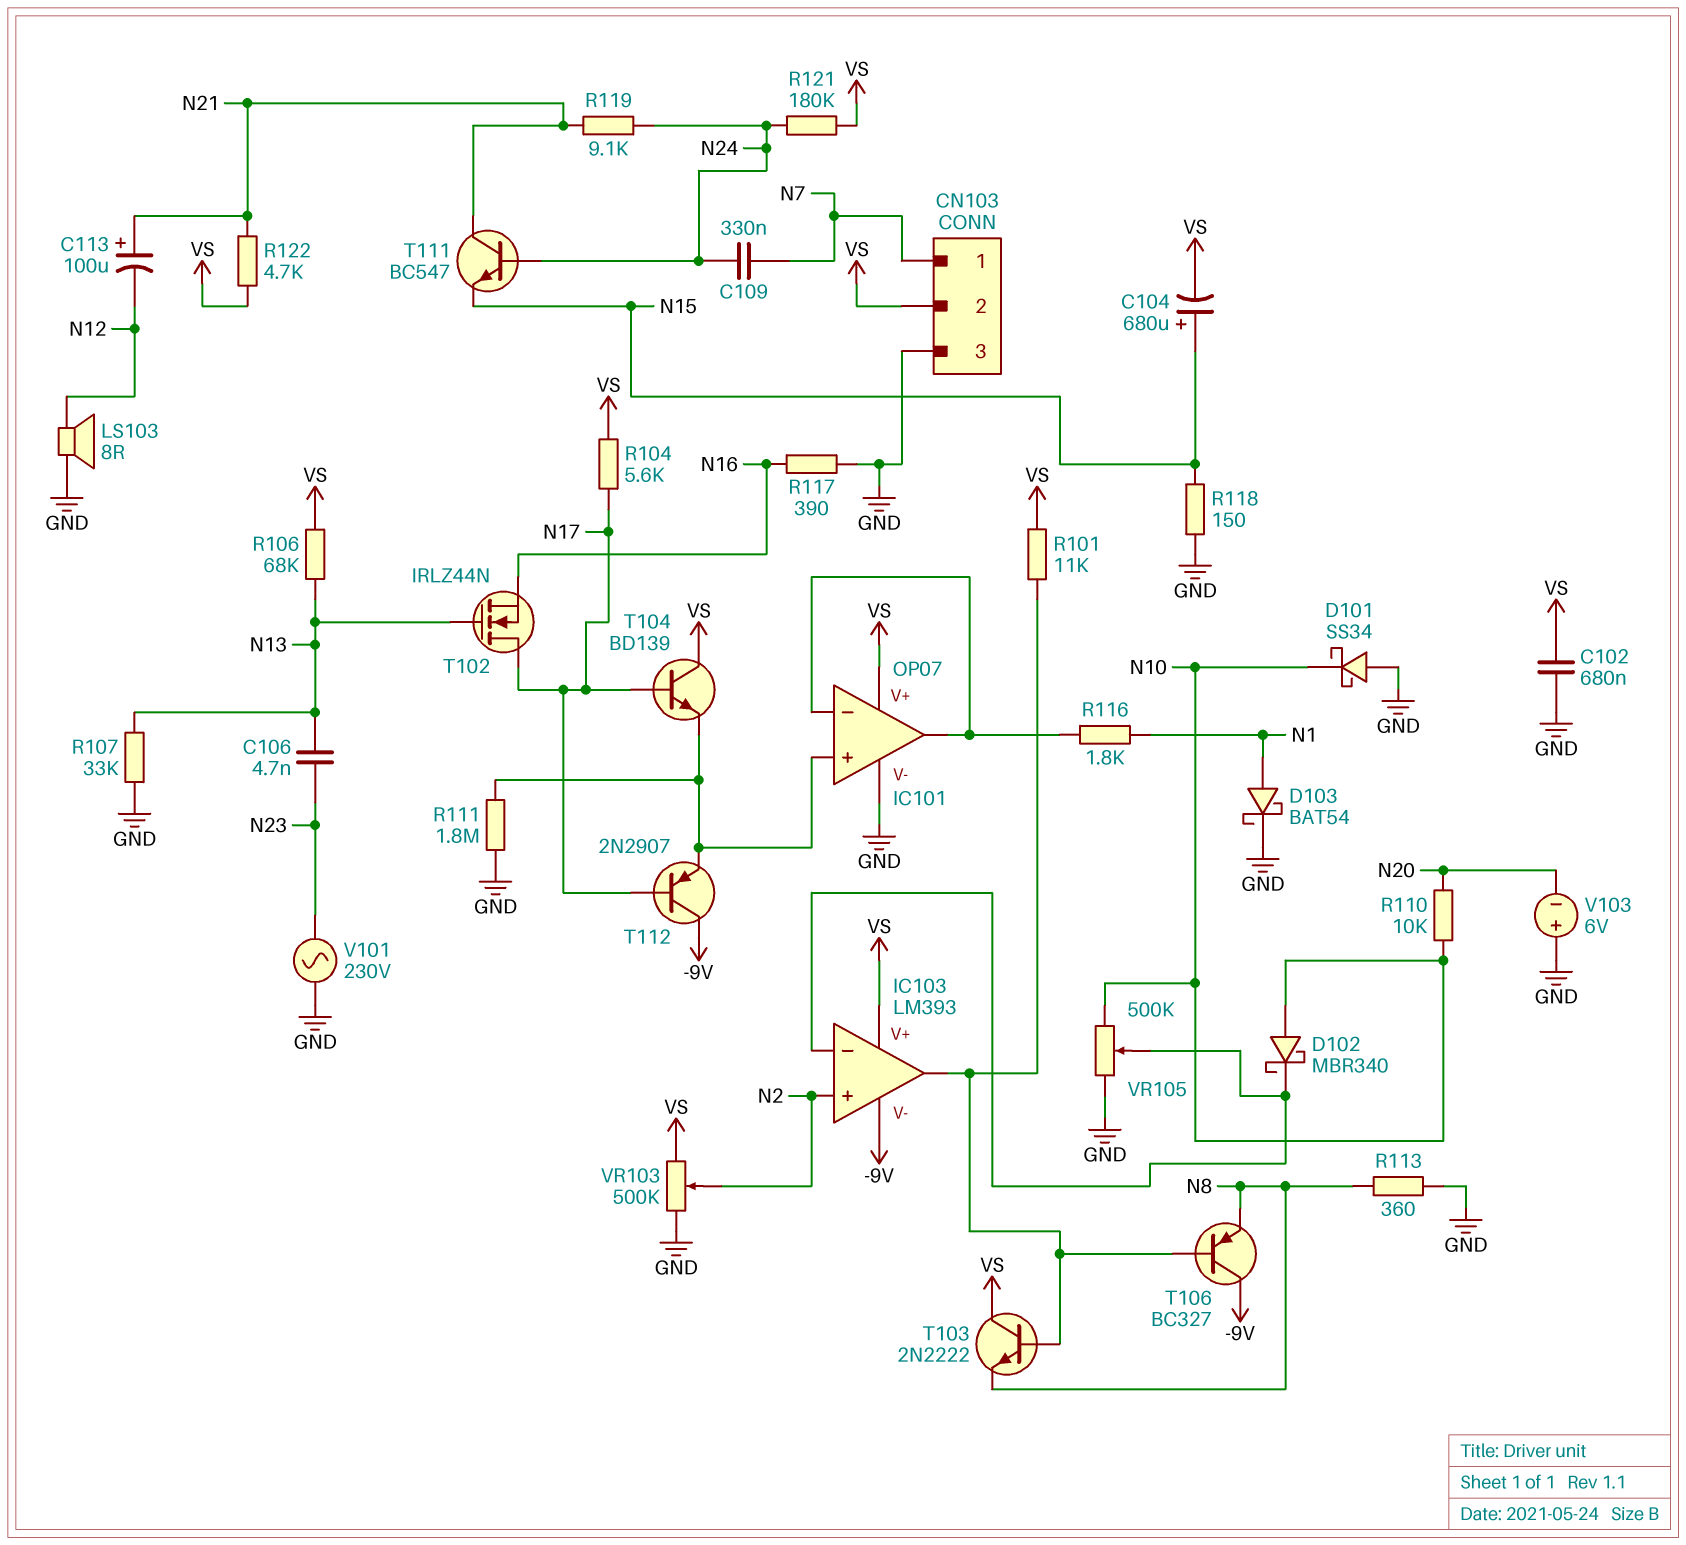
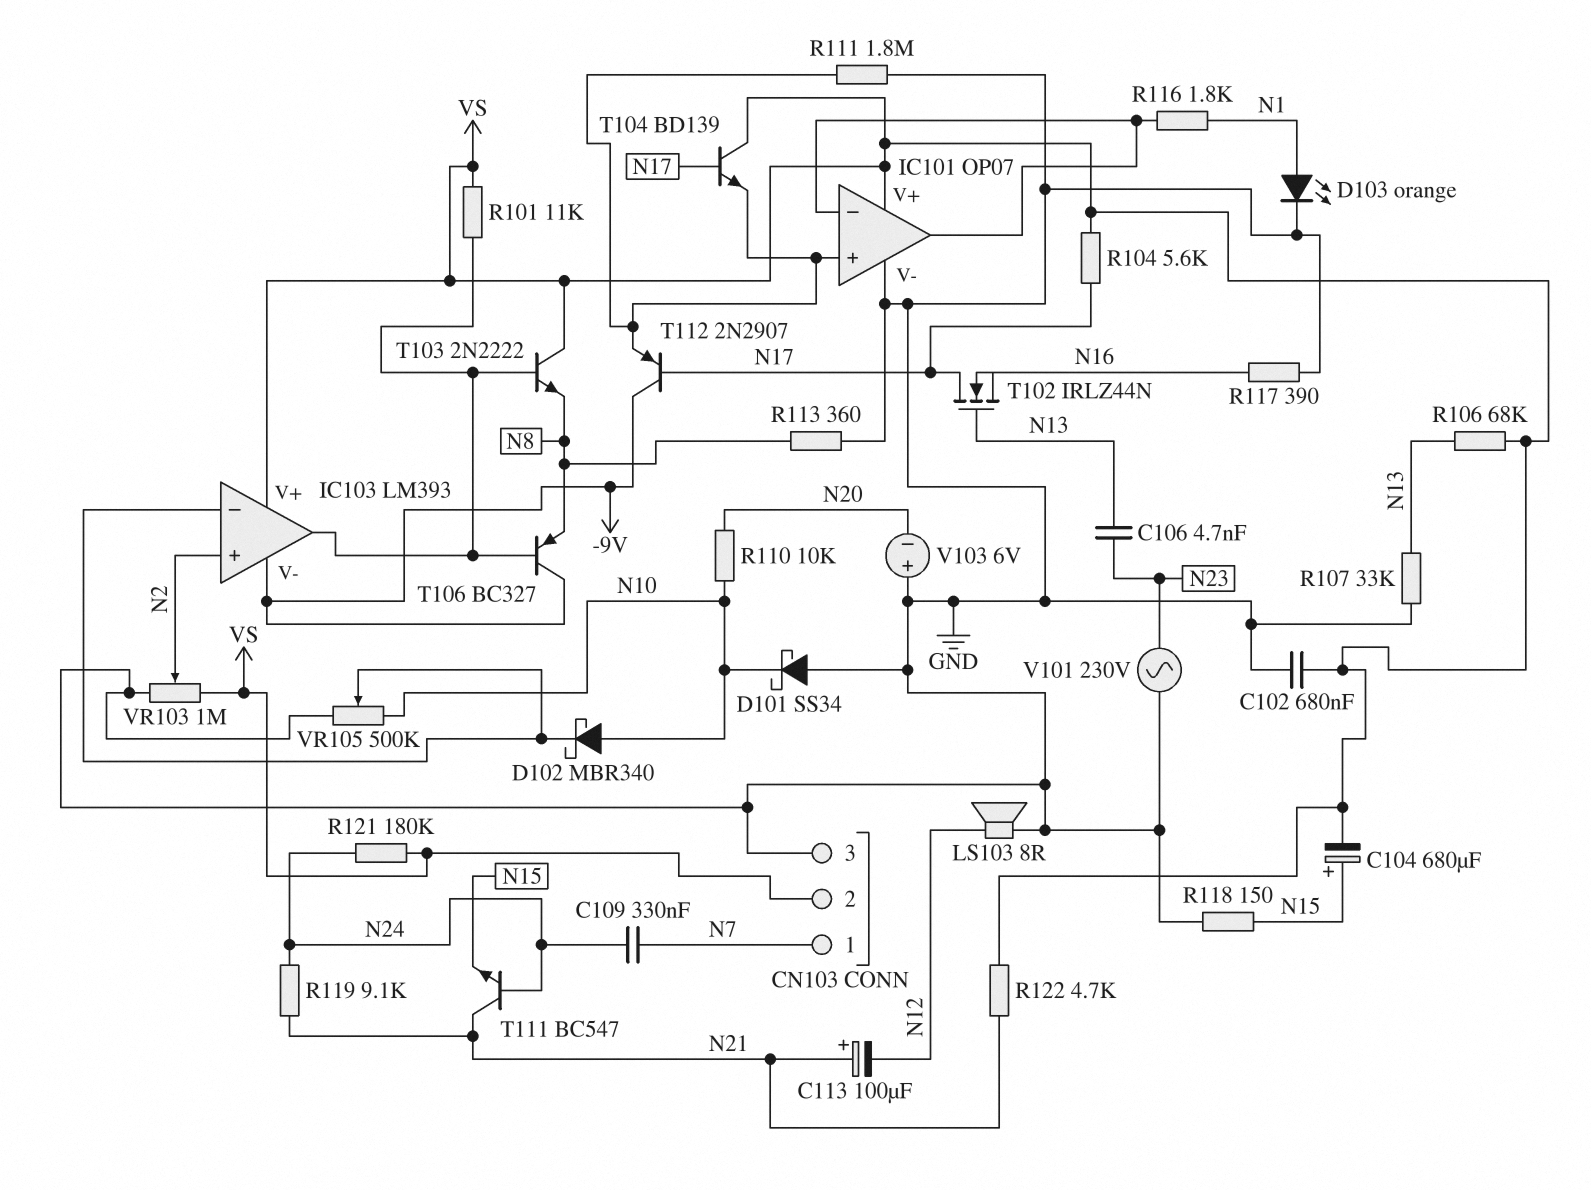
D103: schottky BAT54 (A N1, K GND) -> LED orange (A N1, K GND)
VR103: 500k (GND, VS, wiper N2) -> 1M (GND, VS, wiper N2)

